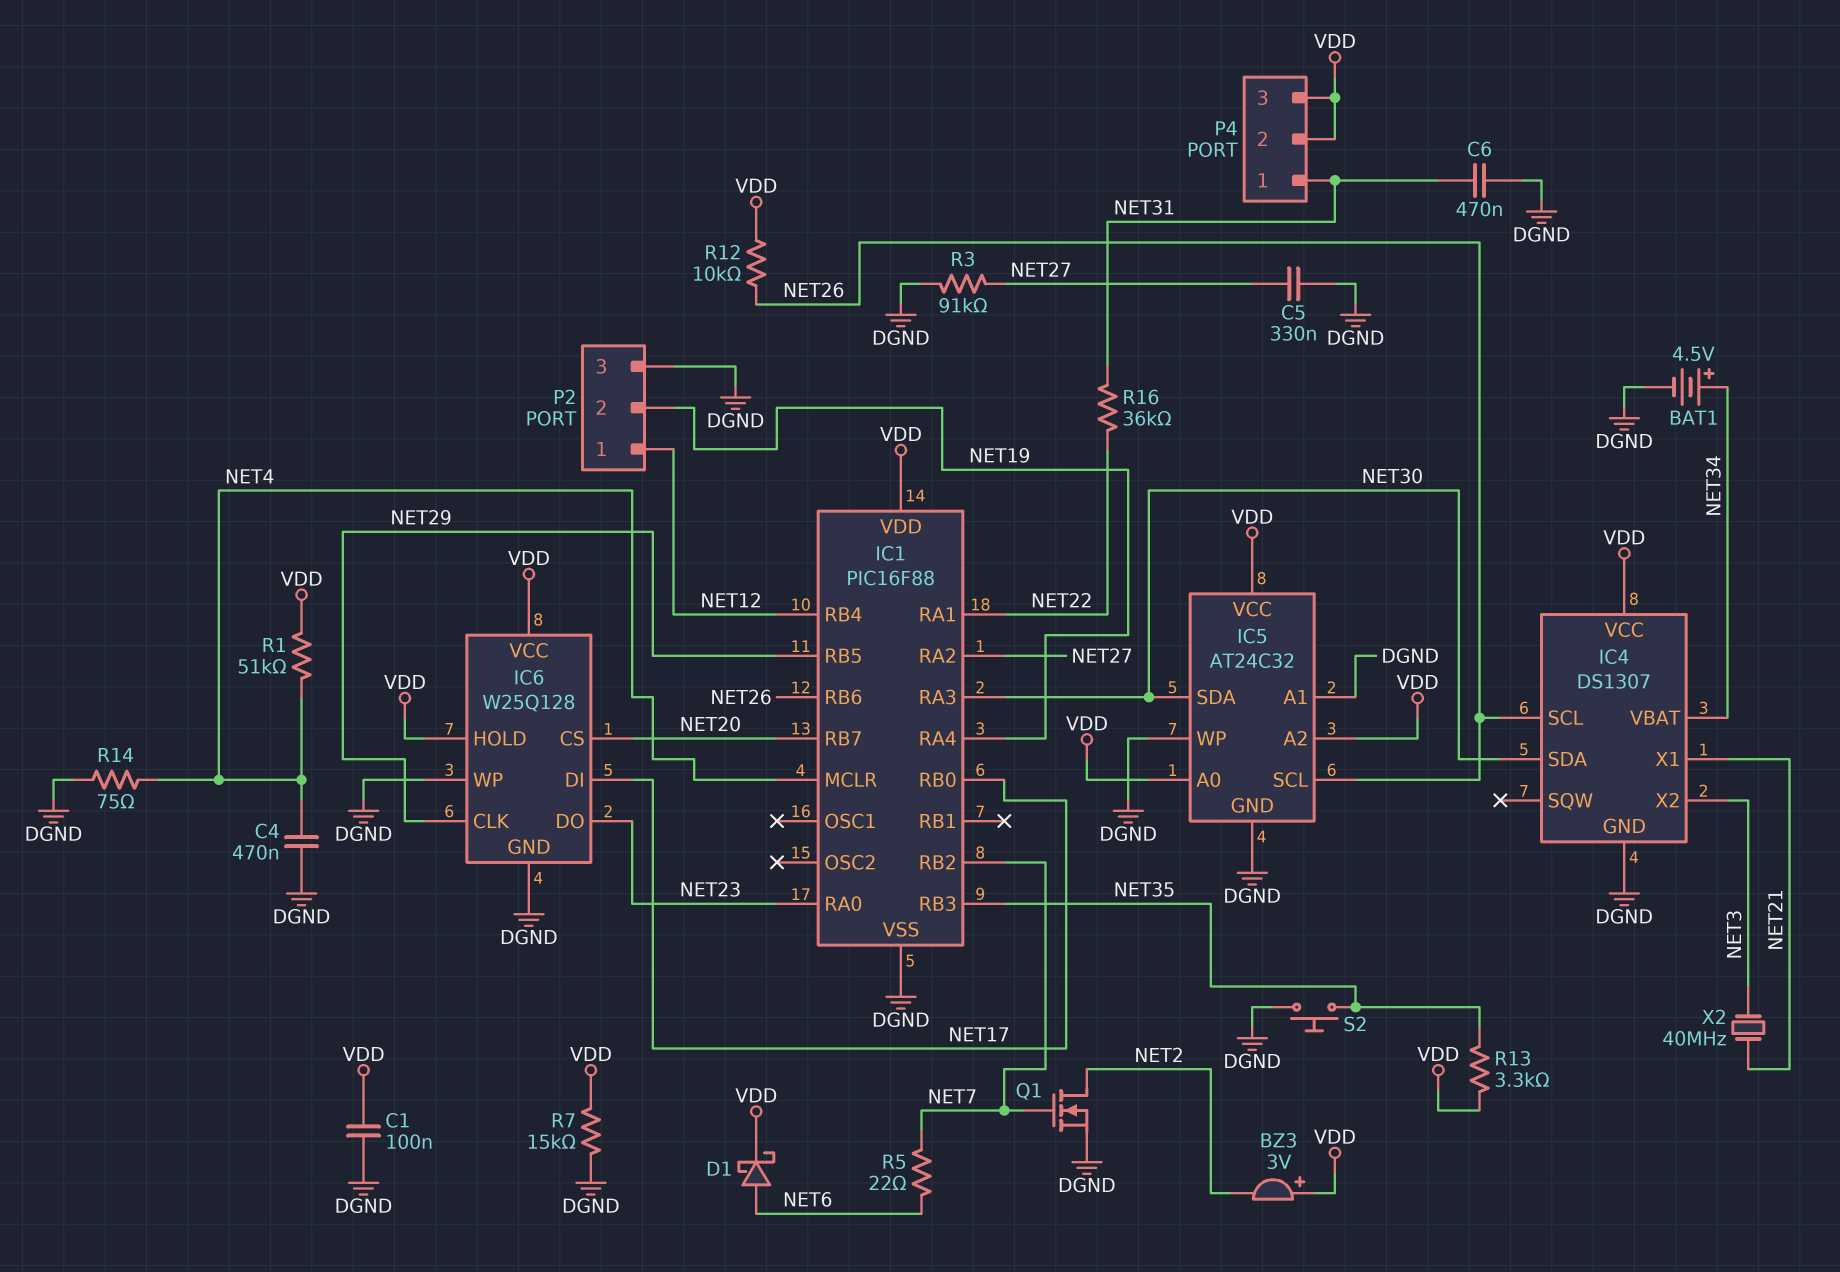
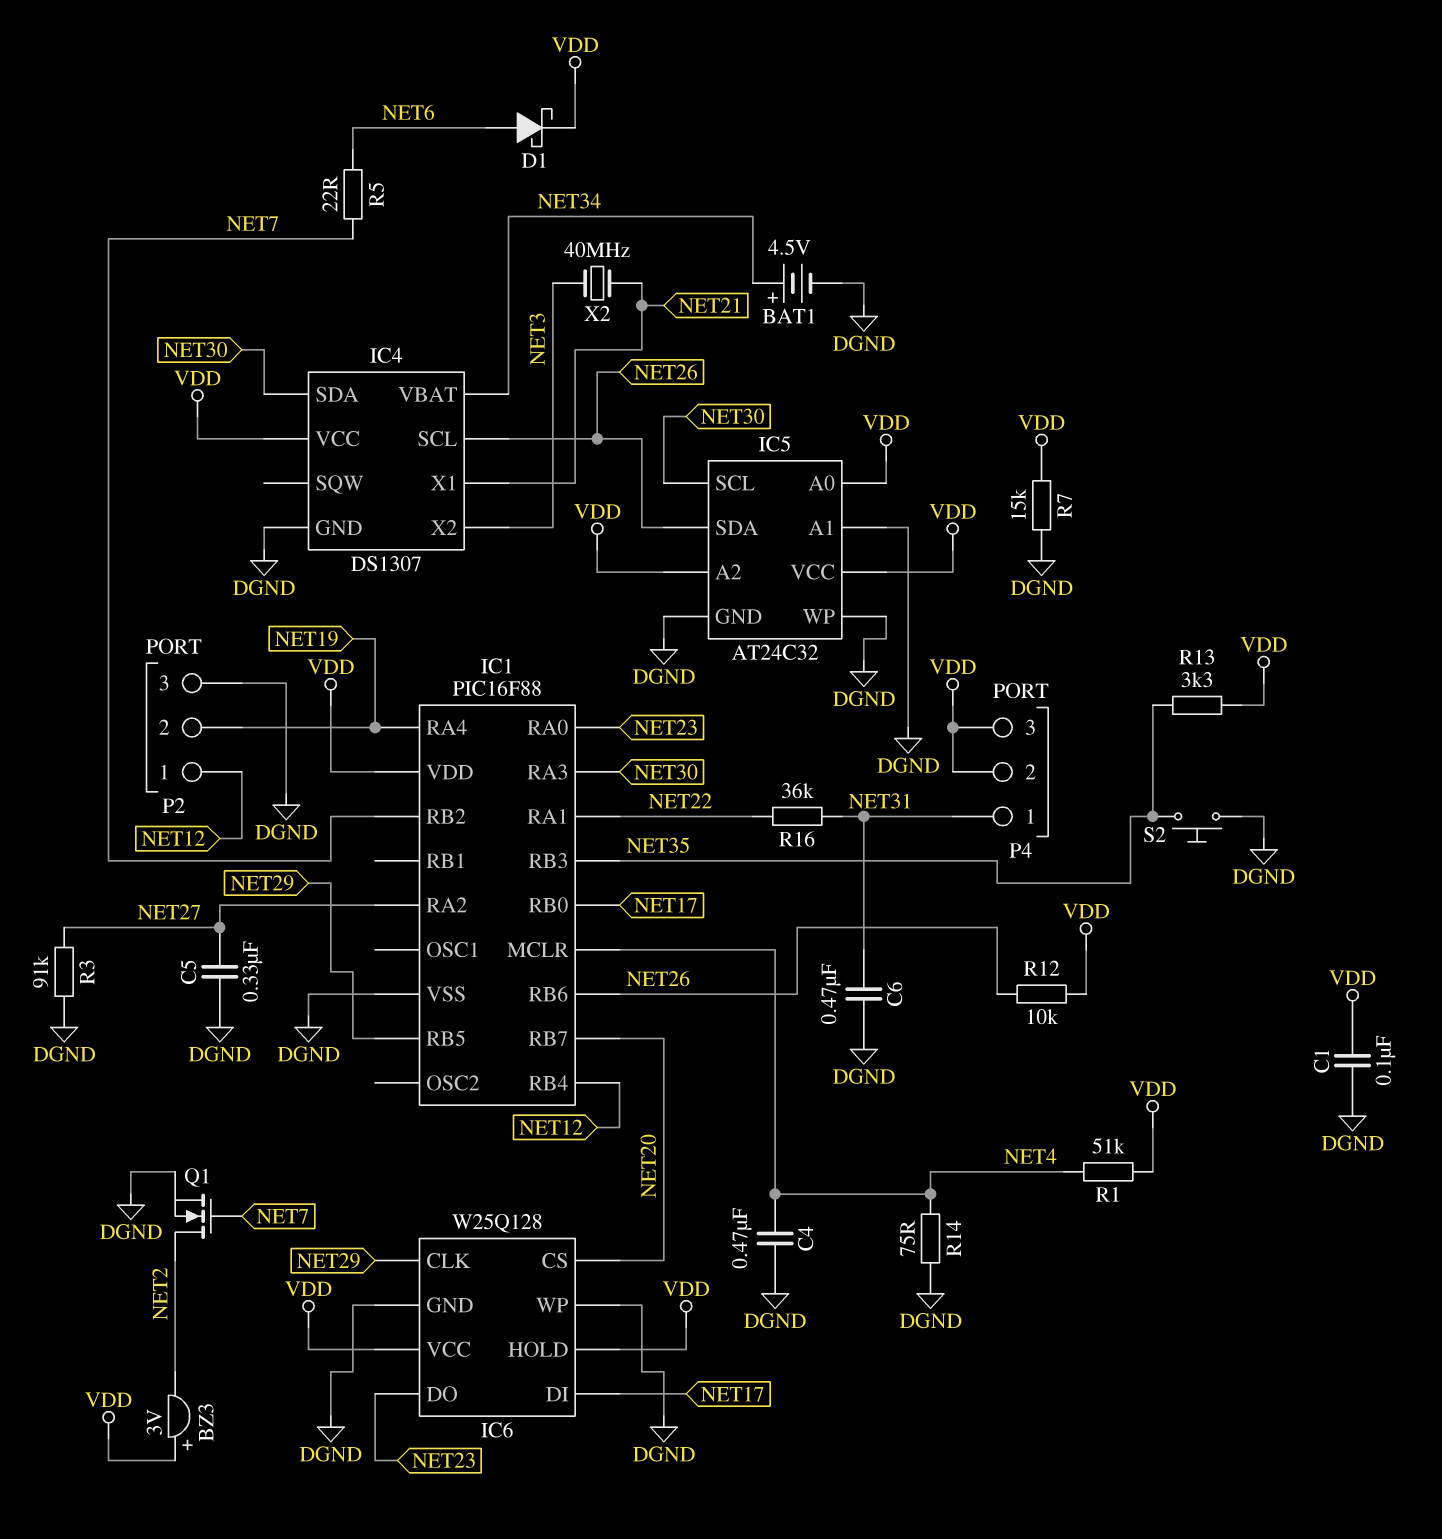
IC5 pin SCL: NET26 -> NET30
IC5 pin SDA: NET30 -> NET26

